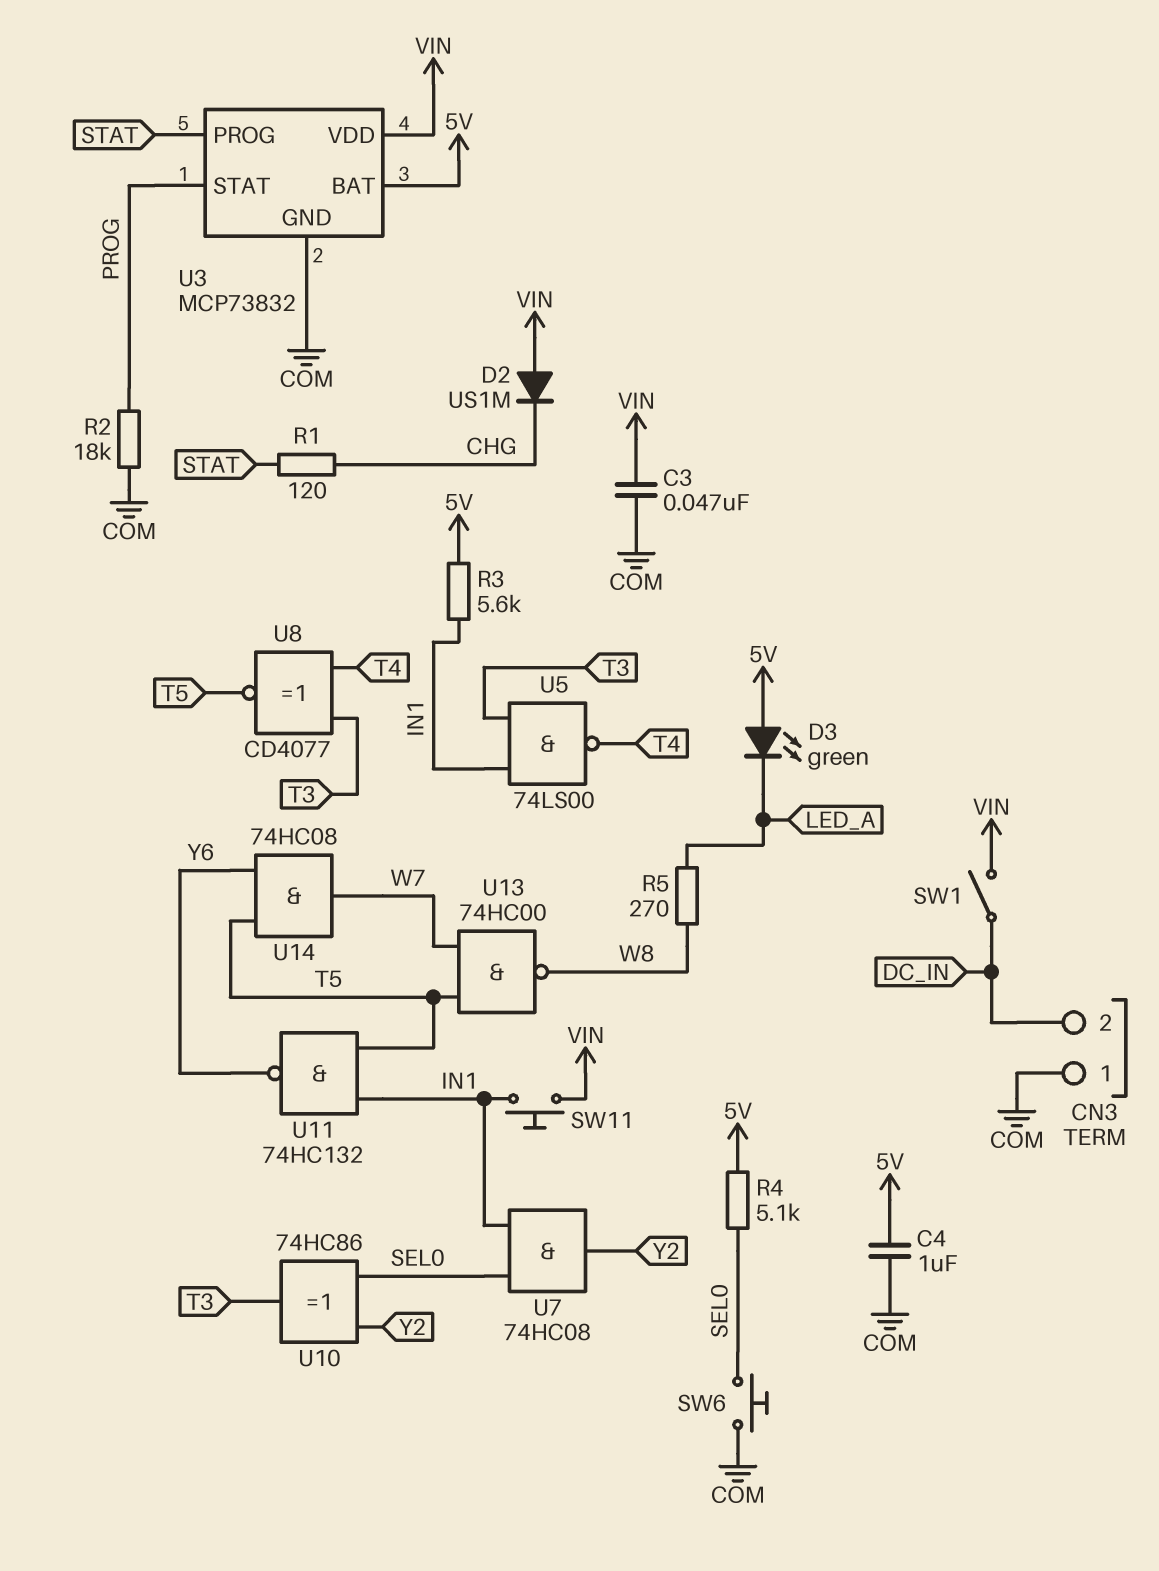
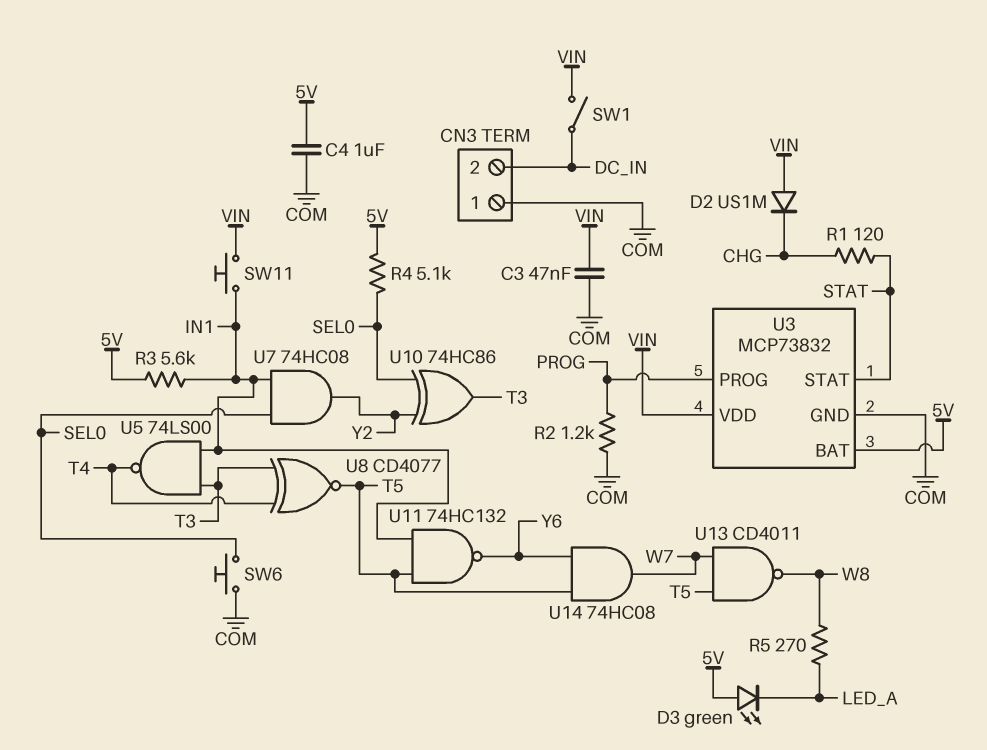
R2: 18k (COM, PROG) -> 1.2k (COM, PROG)
U3 pin PROG: STAT -> PROG
U3 pin STAT: PROG -> STAT
U13: NAND 74HC00 (in T5, in W7, out W8) -> NAND CD4011 (in T5, in W7, out W8)

